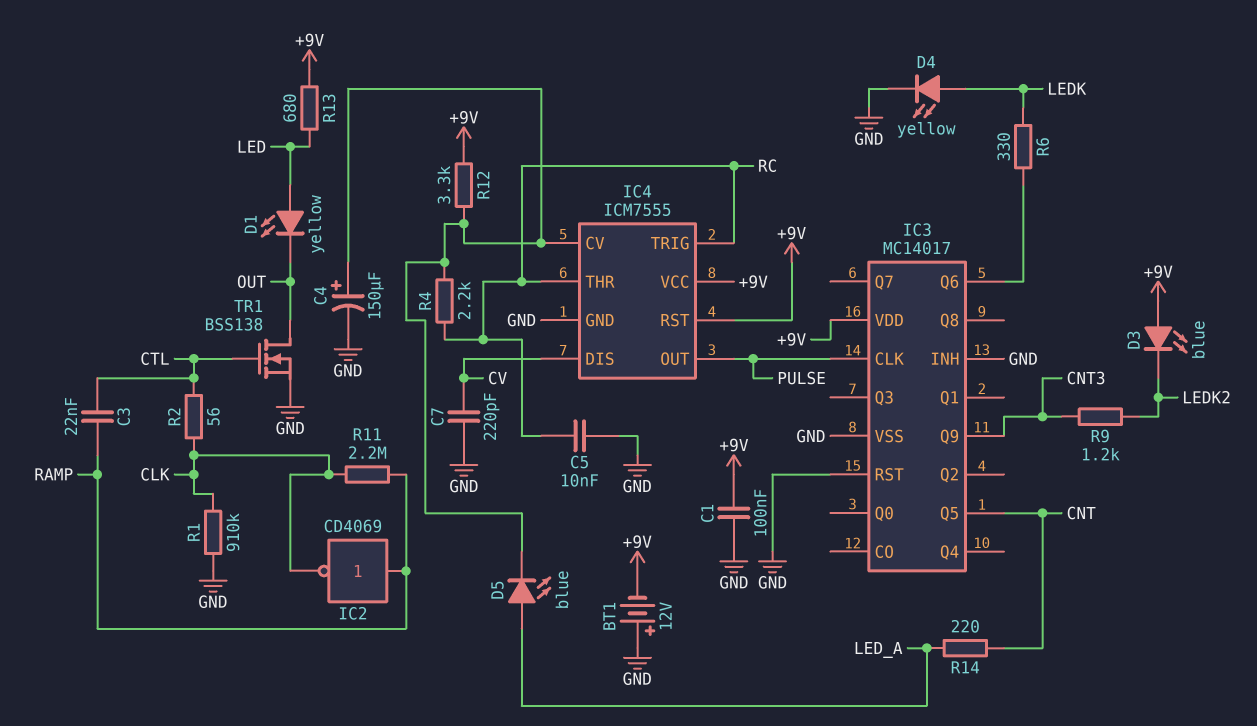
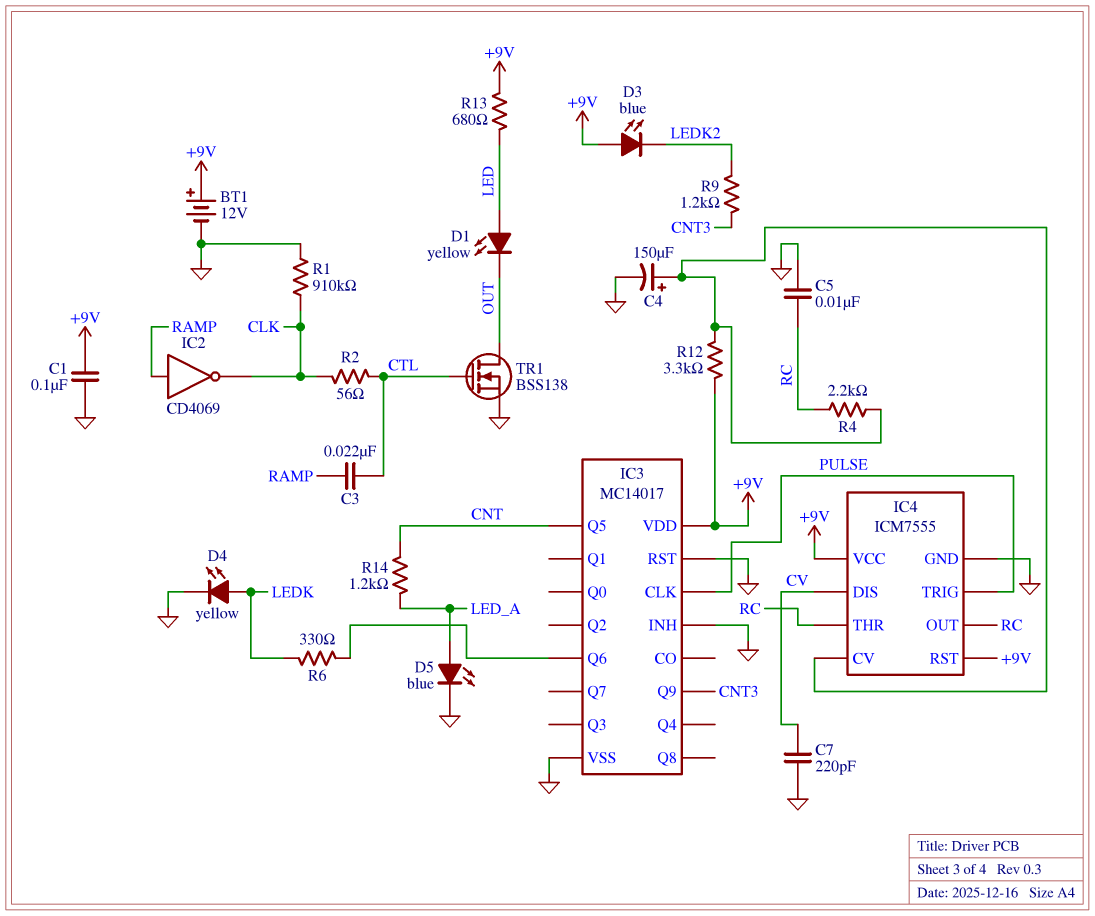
BT1: 12V (plus GND, minus +9V) -> 12V (plus +9V, minus GND)
D5: LED blue (A LED_A, K IC4/CV) -> LED blue (A LED_A, K GND)
IC4 pin OUT: PULSE -> RC
IC4 pin TRIG: RC -> PULSE
R11: 2.2M (CLK, RAMP) -> none
R14: 220 (CNT, LED_A) -> 1.2k (CNT, LED_A)

